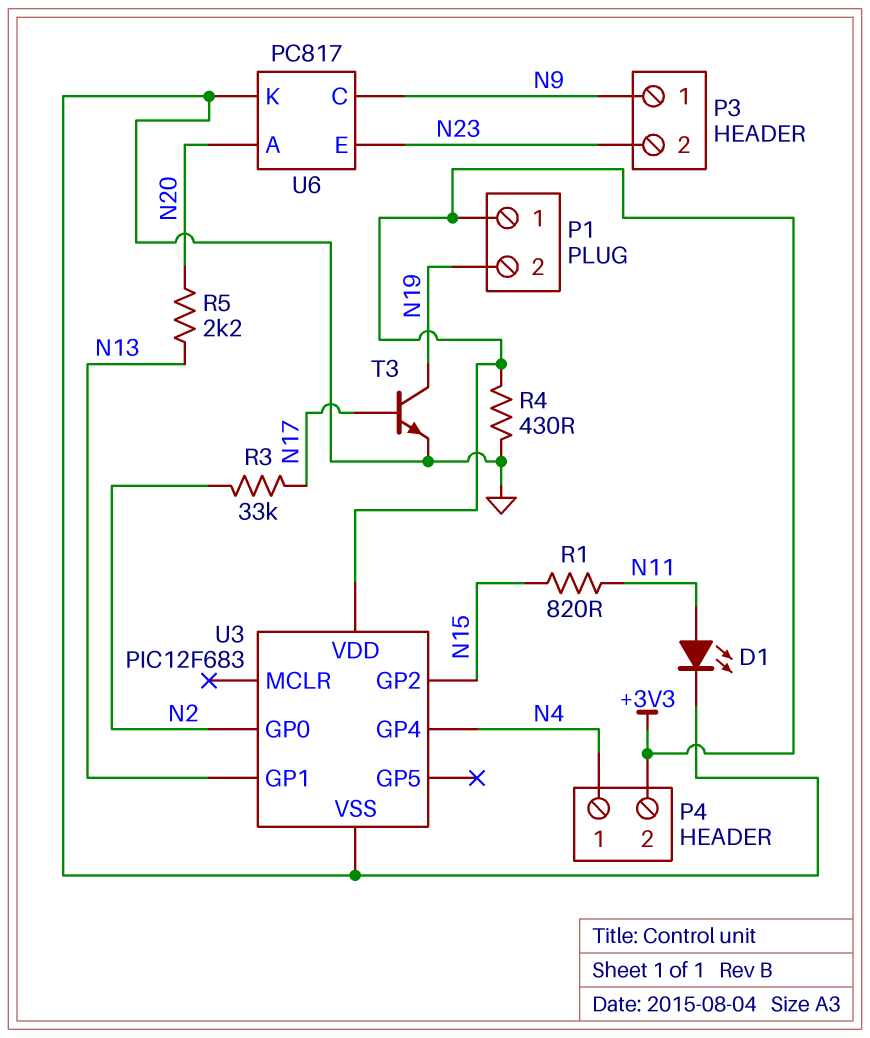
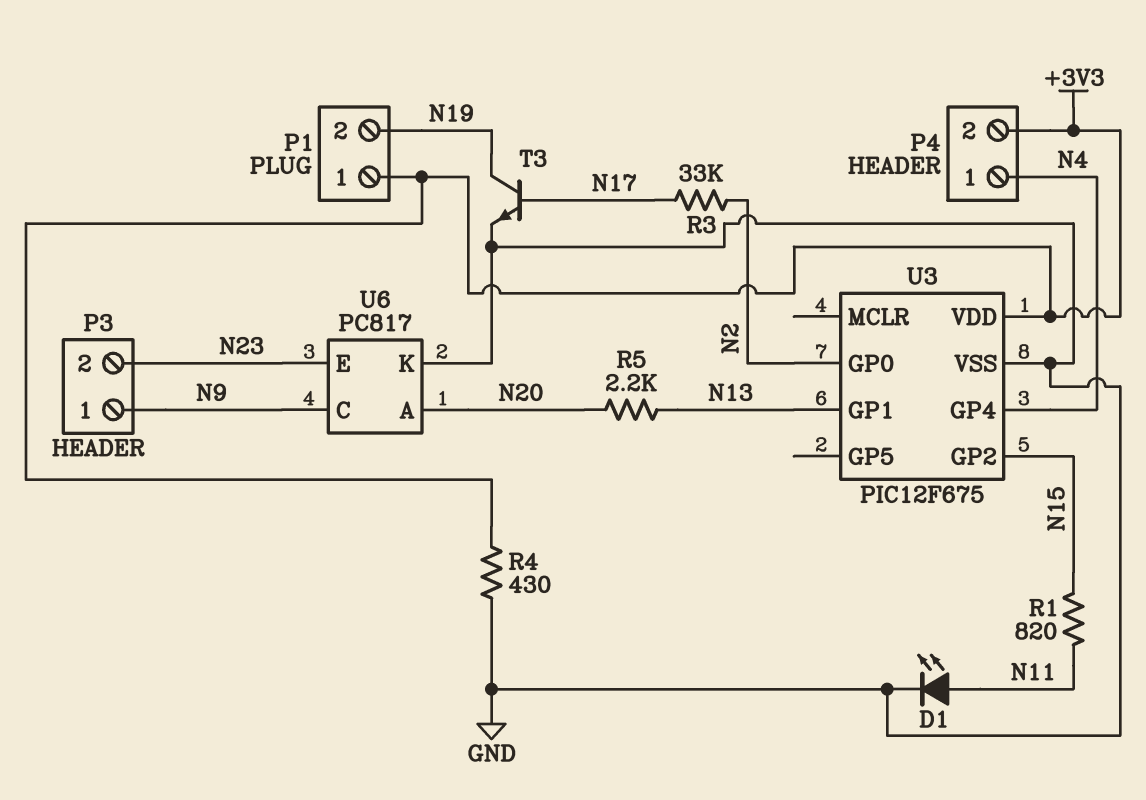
U3: PIC12F683 -> PIC12F675

